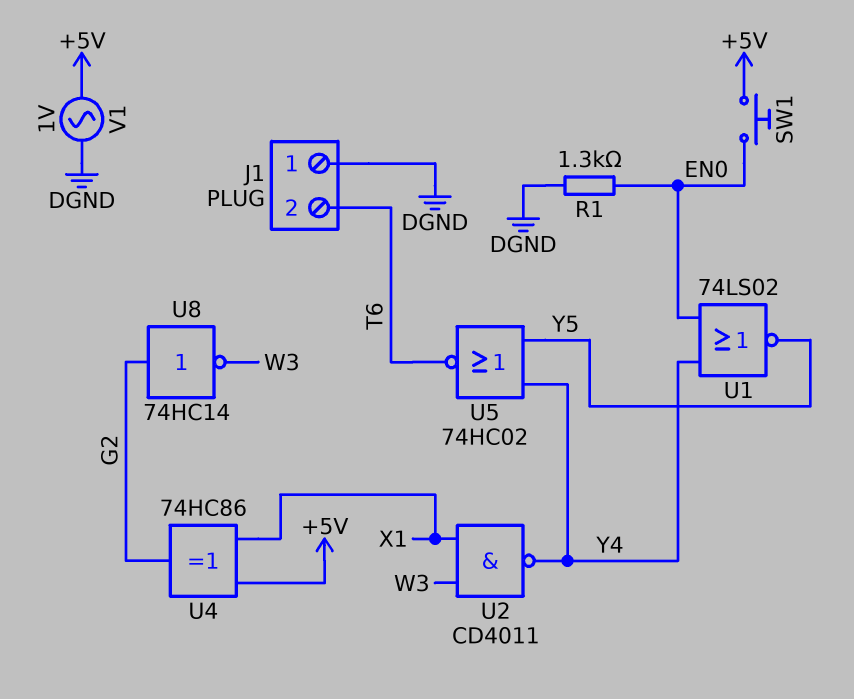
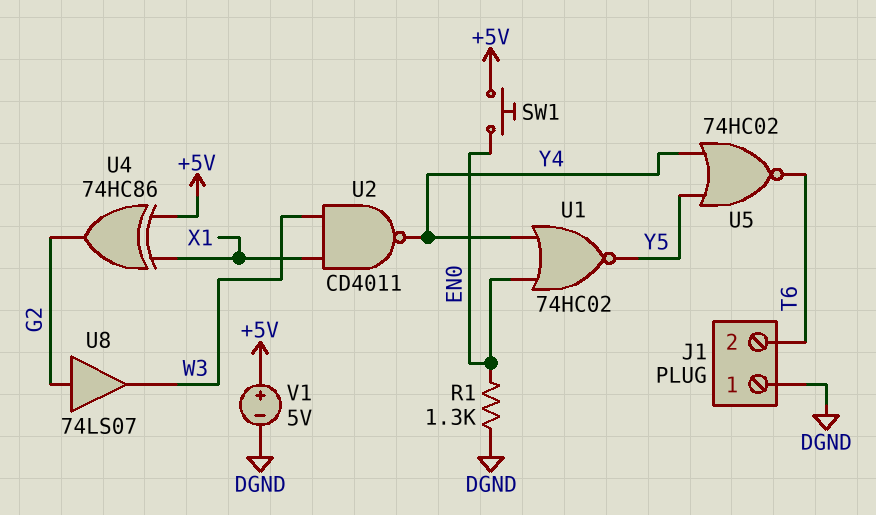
U1: NOR 74LS02 (in EN0, in Y4, out Y5) -> NOR 74HC02 (in EN0, in Y4, out Y5)
U8: NOT 74HC14 (in G2, out W3) -> buffer 74LS07 (in G2, out W3)
V1: AC 1V (+5V, DGND) -> 5V (plus +5V, minus DGND)

